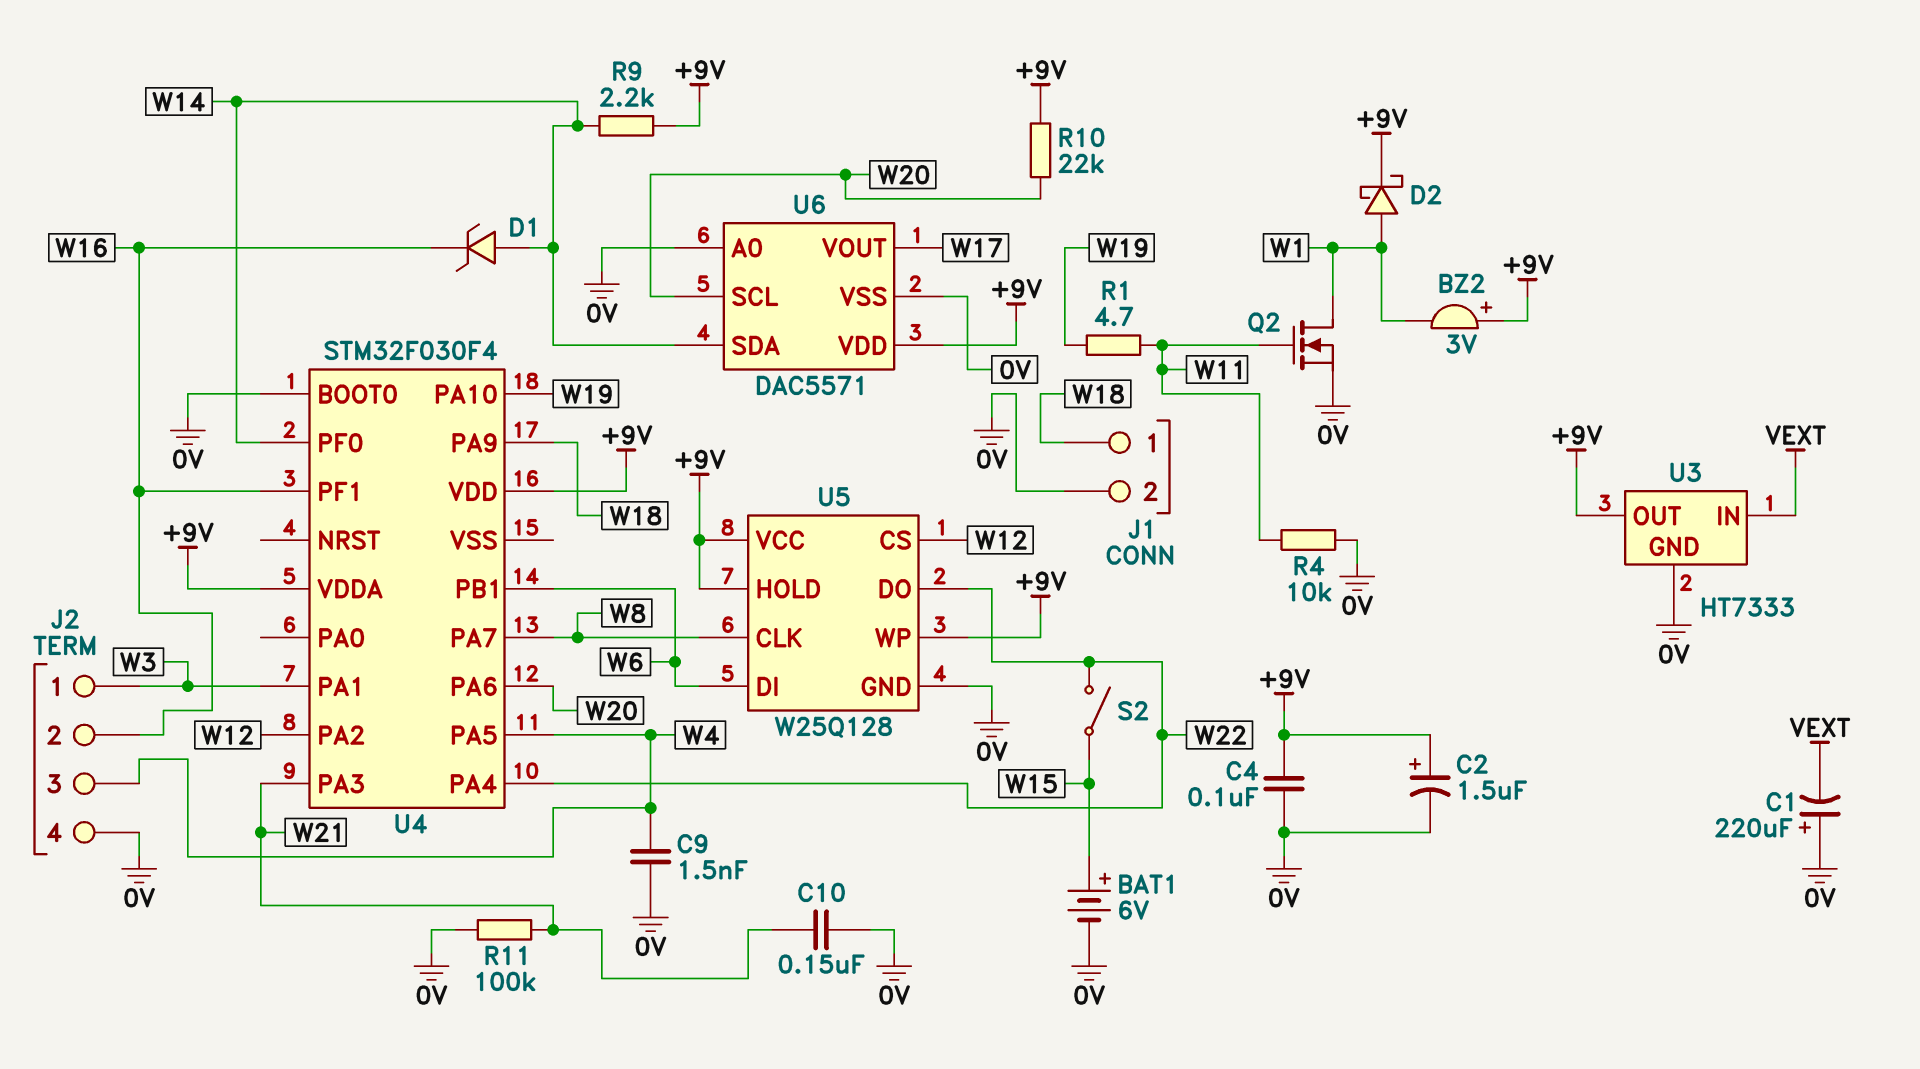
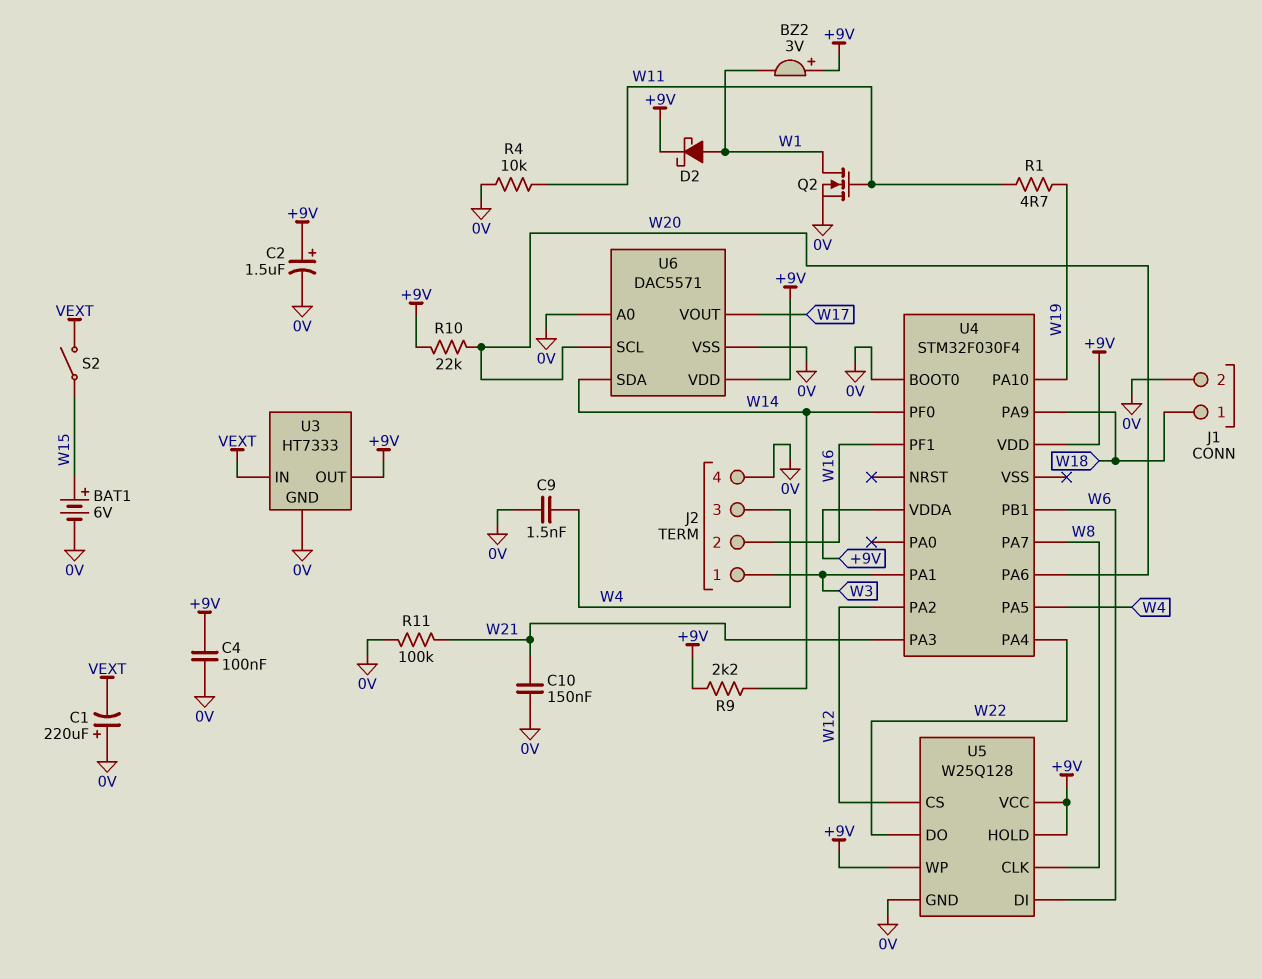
D1: zener (A W14, K W16) -> none
S2: switch (W15, W22) -> switch (VEXT, W15)

